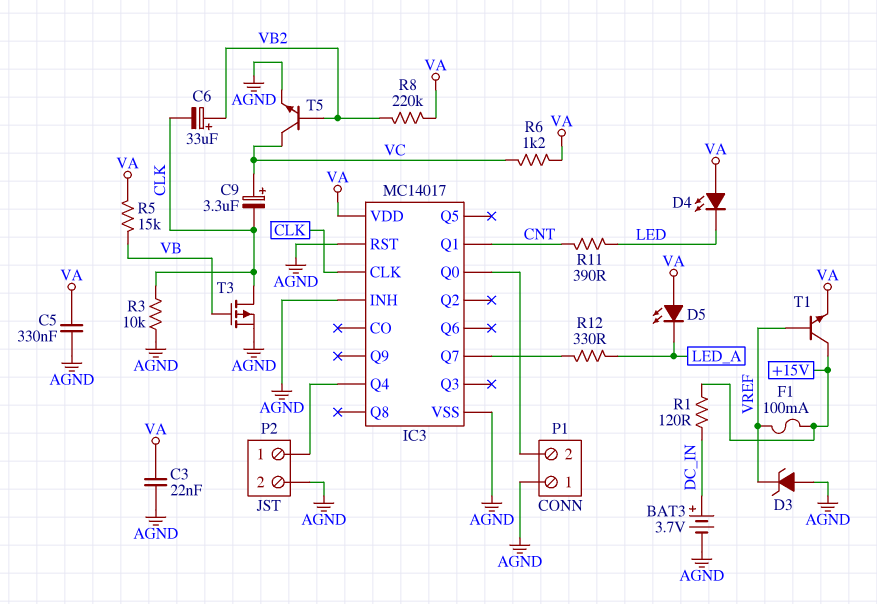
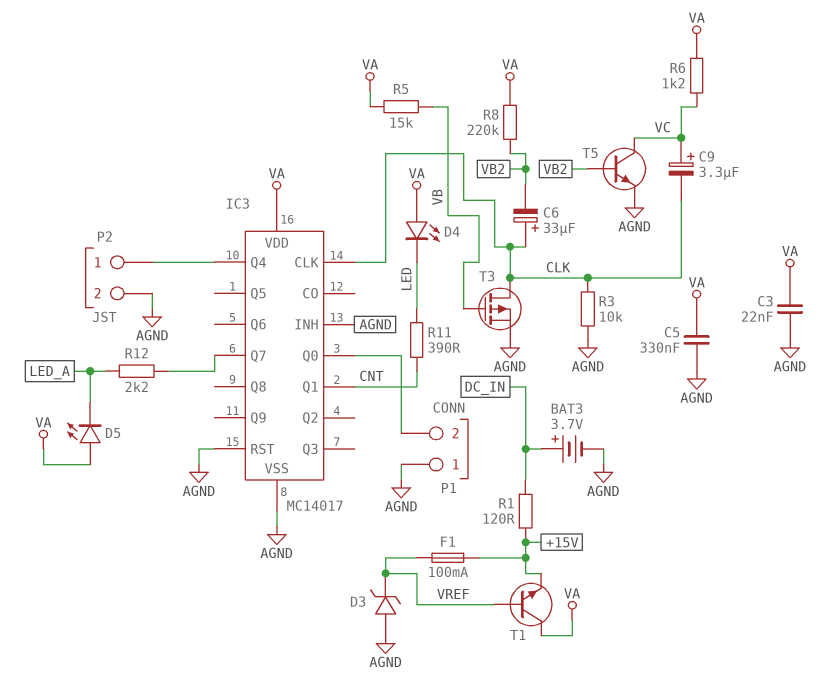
C6: 33uF (plus VB2, minus CLK) -> 33uF (plus CLK, minus VB2)
R12: 330 (IC3/Q7, LED_A) -> 2.2k (IC3/Q7, LED_A)
T1: NPN (B VREF, C +15V, E VA) -> NPN (B VREF, C VA, E +15V)

